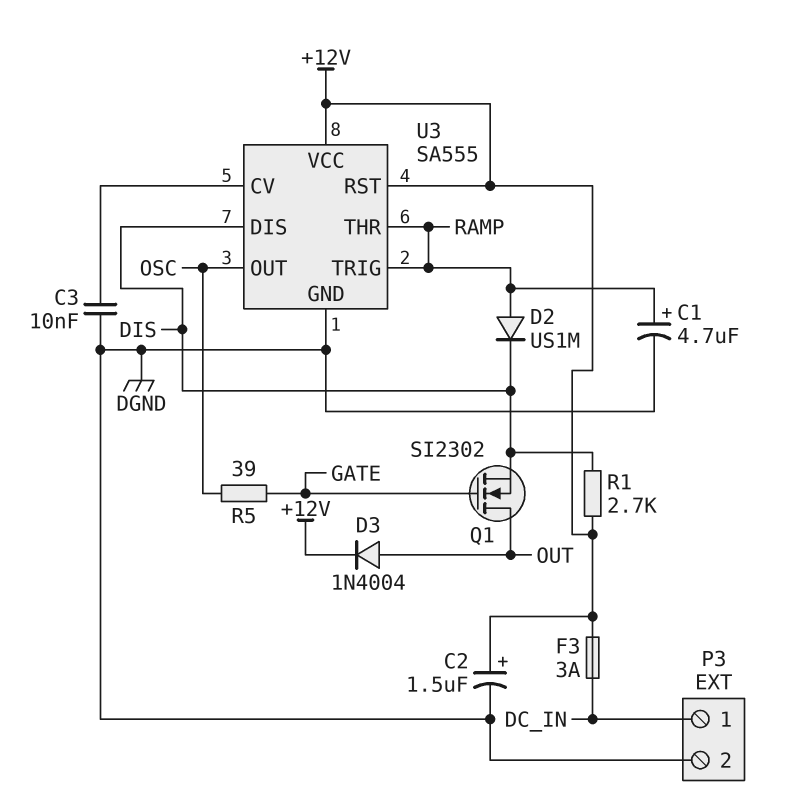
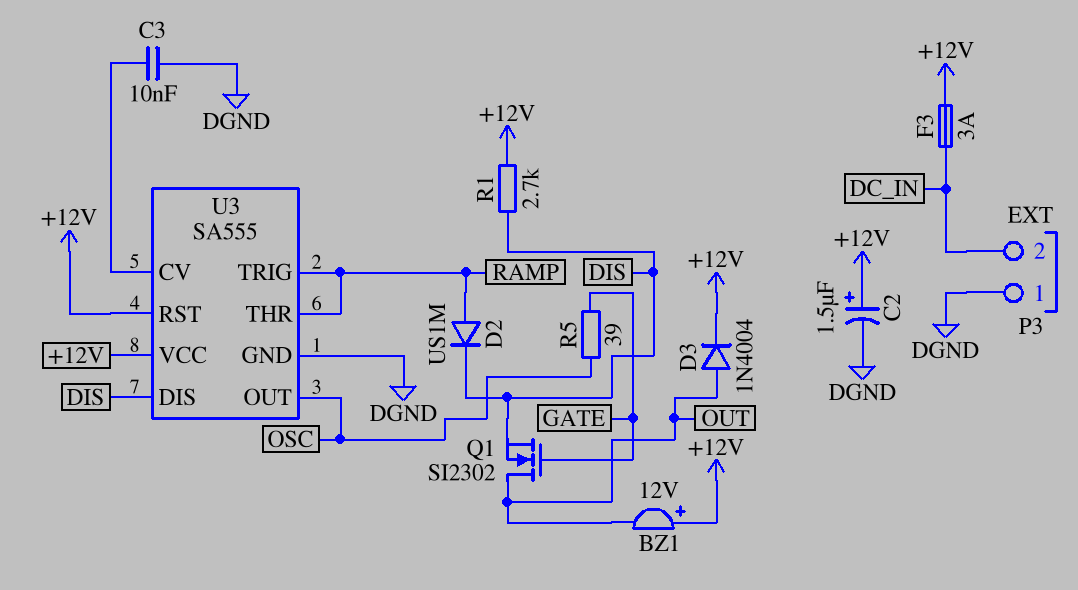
BZ1: none -> buzzer 12V (plus +12V, minus OUT)
C1: 4.7uF (plus RAMP, minus DGND) -> none
P3 pin 1: DC_IN -> DGND
P3 pin 2: DGND -> DC_IN

